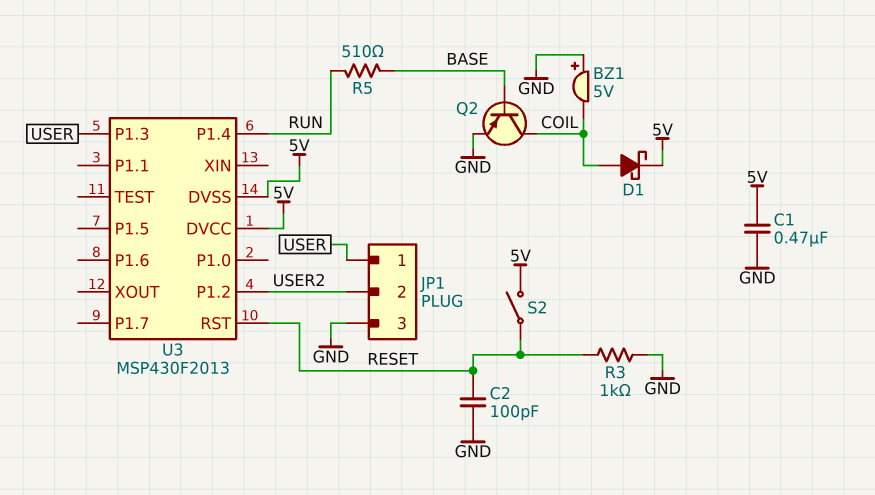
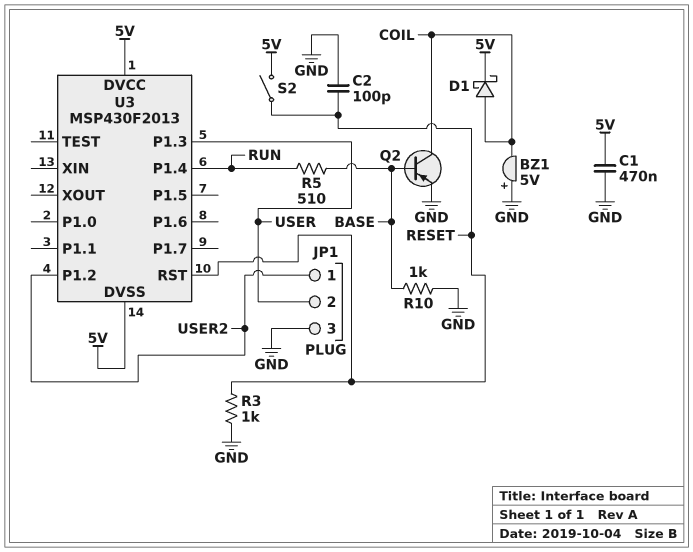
JP1 pin 1: USER -> USER2
JP1 pin 2: USER2 -> USER
R10: none -> 1k (BASE, GND)

